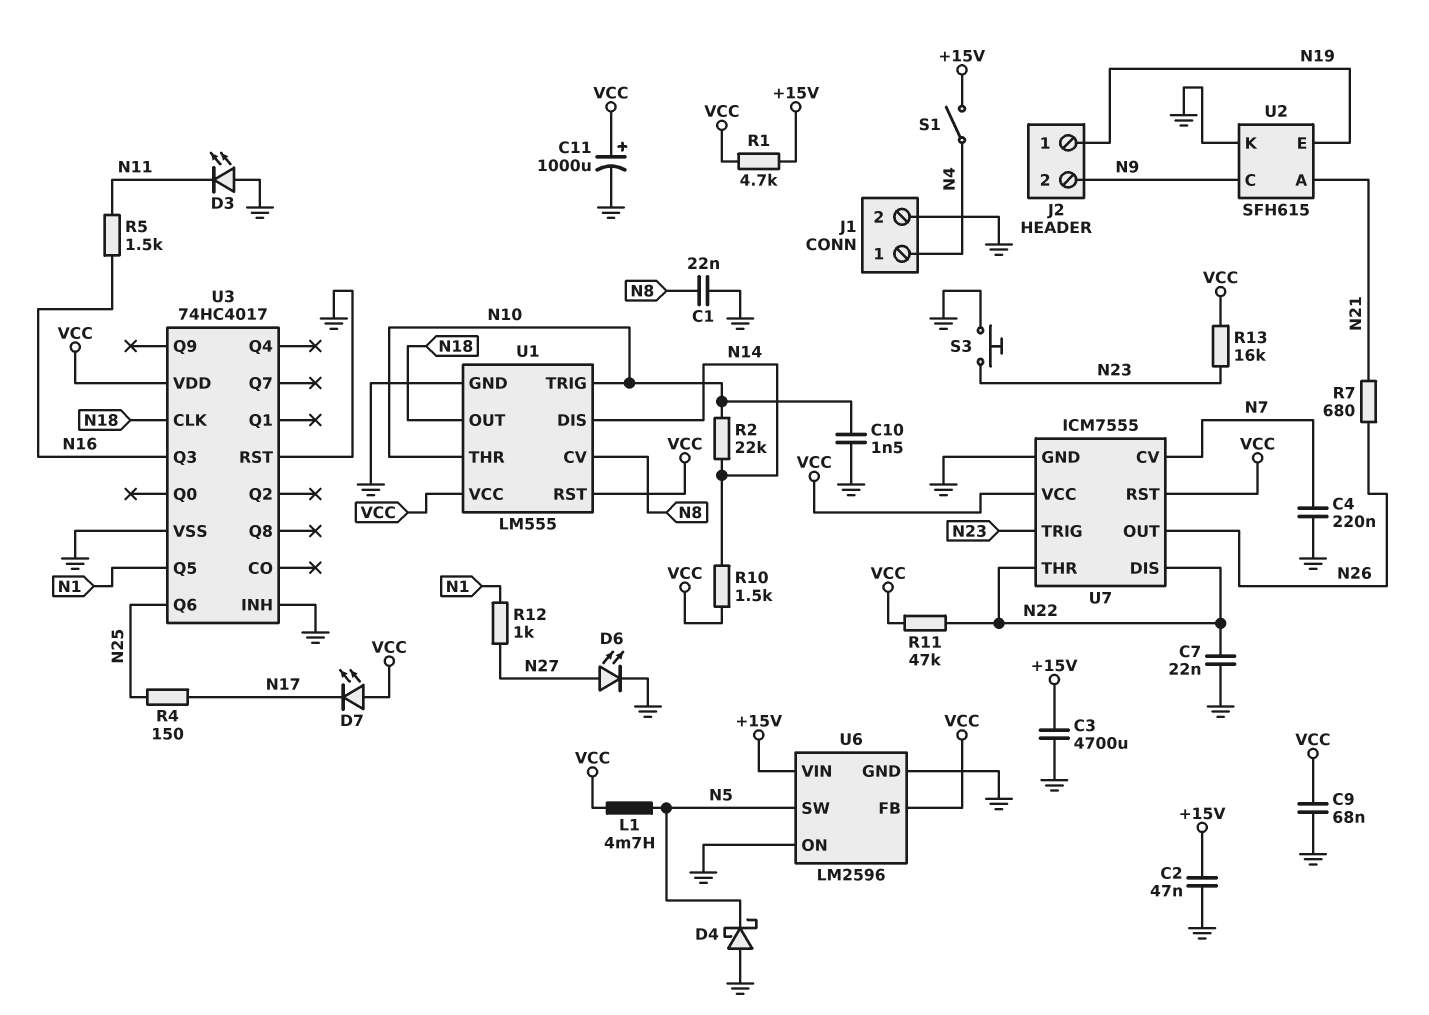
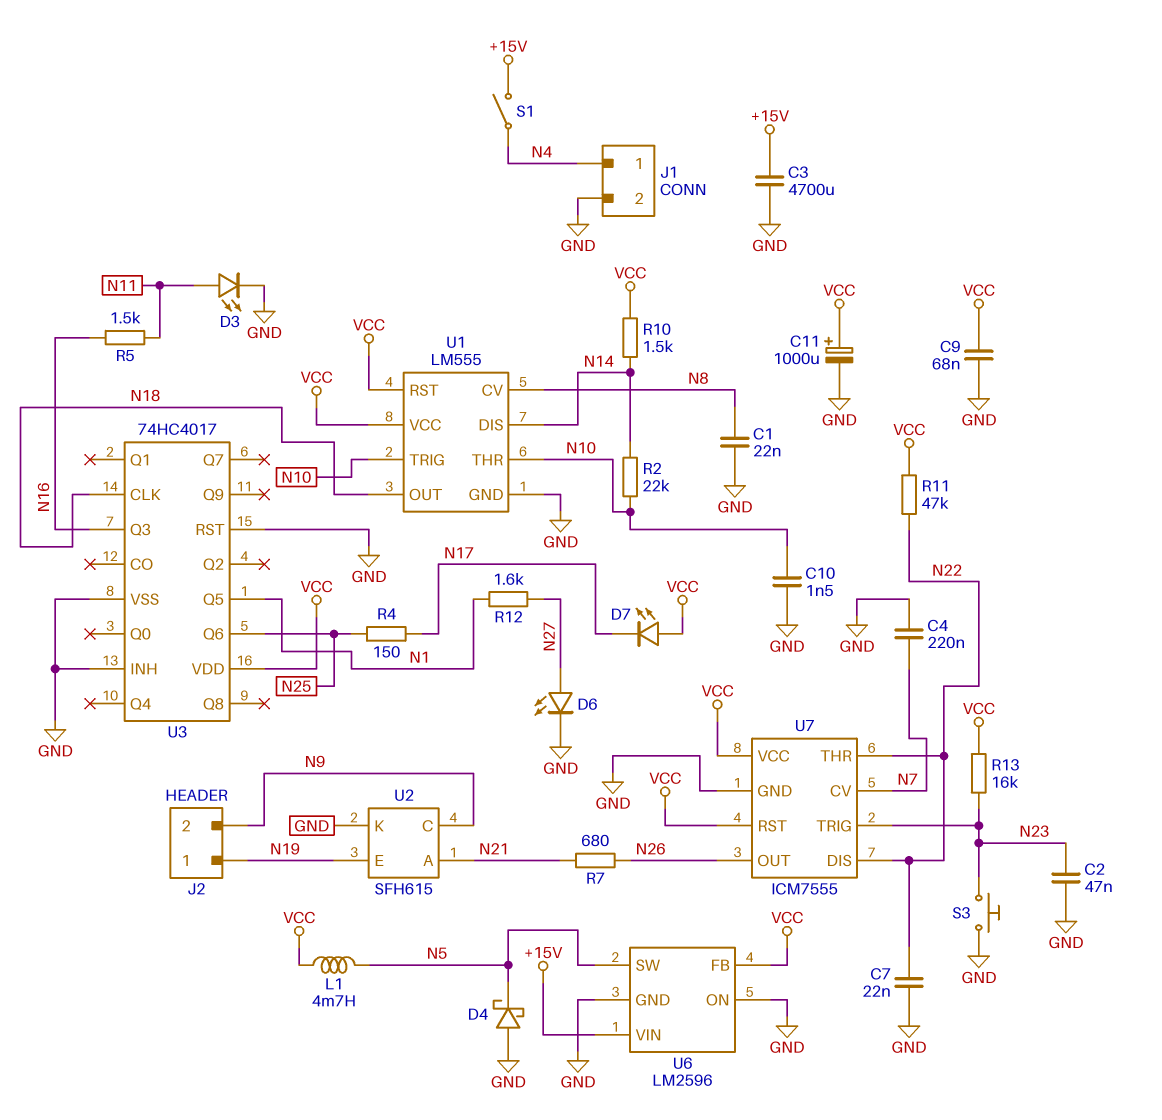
C2: 47nF (+15V, GND) -> 47nF (GND, N23)
D3: LED (A GND, K N11) -> LED (A N11, K GND)
R1: 4.7k (+15V, VCC) -> none
R12: 1k (N1, N27) -> 1.6k (N1, N27)

